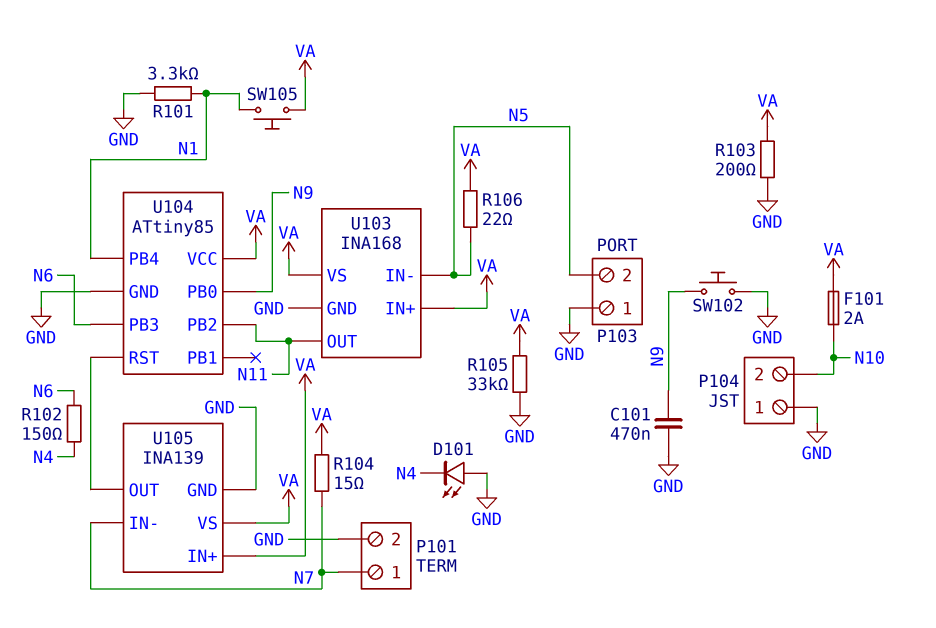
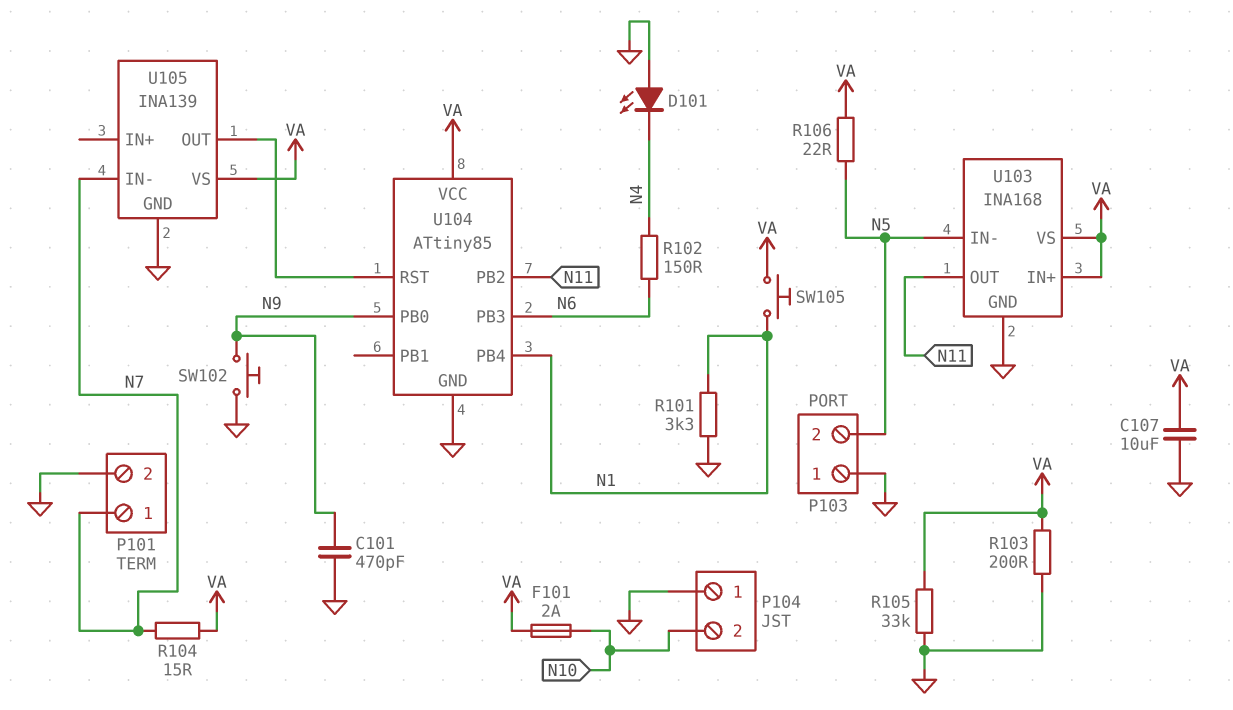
C101: 470nF (GND, N9) -> 470pF (GND, N9)
C107: none -> 10uF (GND, VA)
U105 pin IN+: VA -> none

